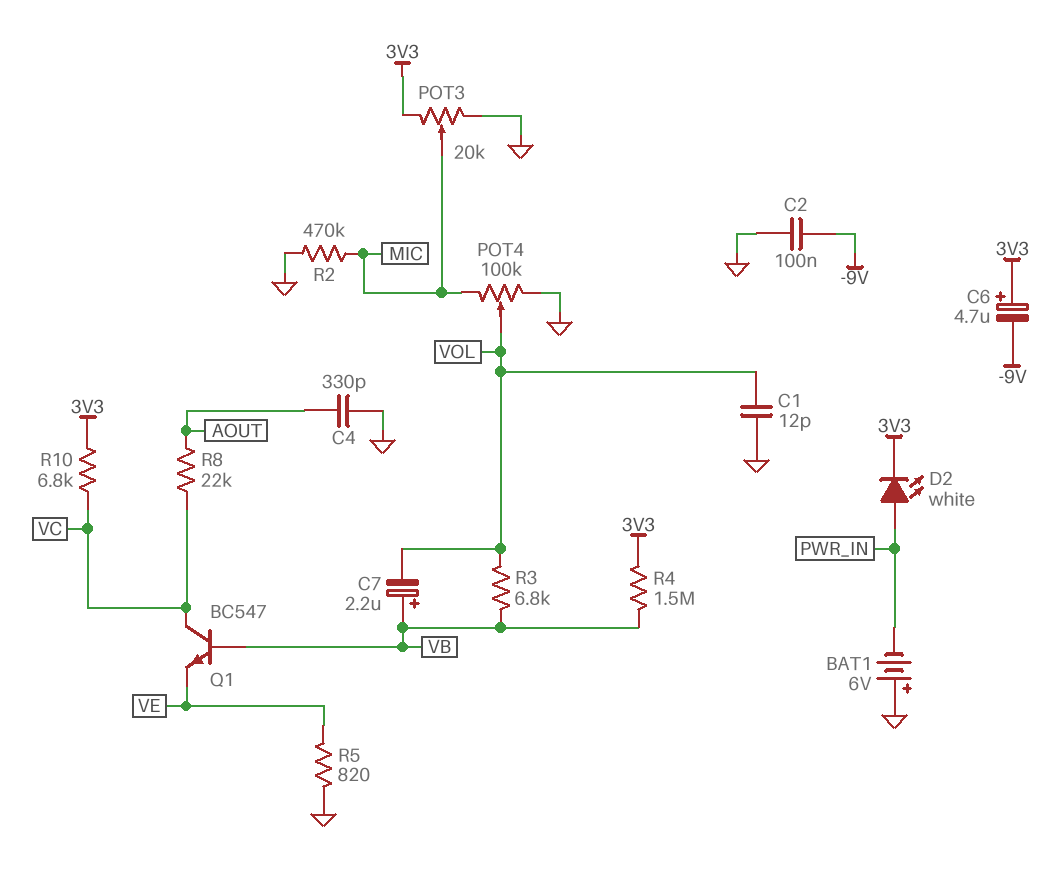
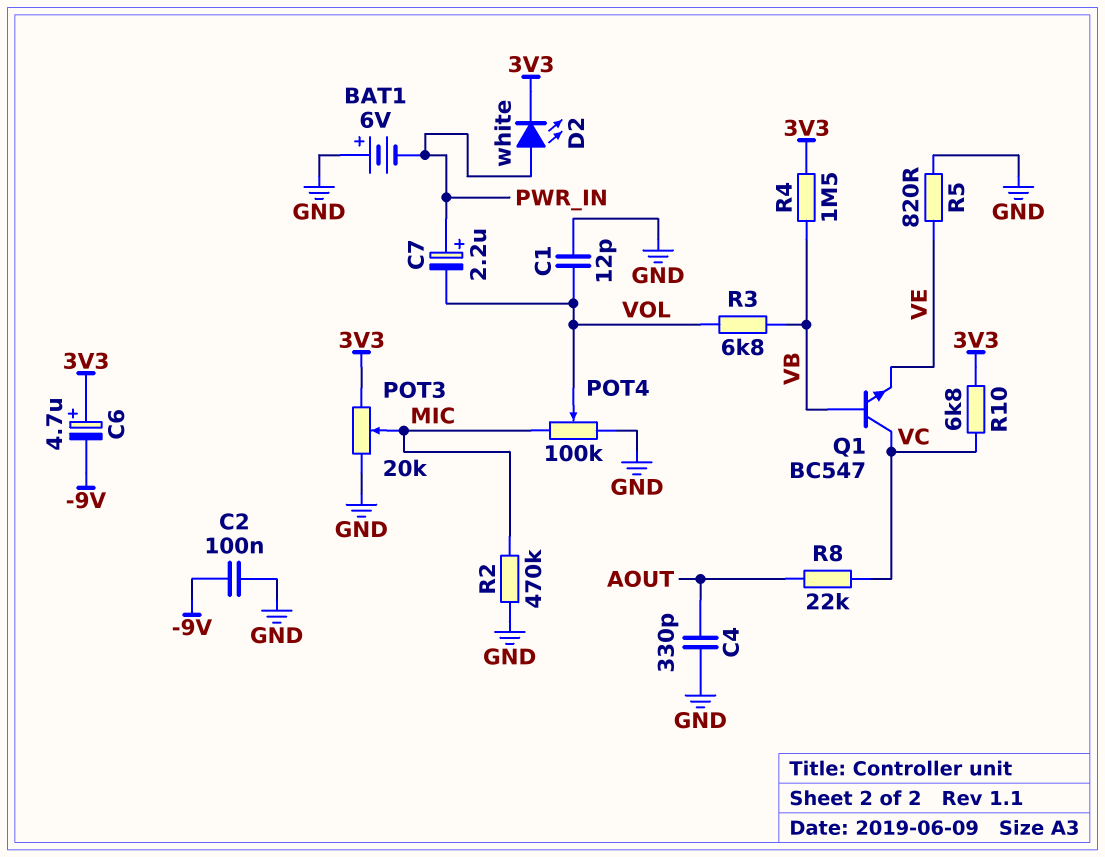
C7: 2.2uF (plus VB, minus VOL) -> 2.2uF (plus PWR_IN, minus VOL)

